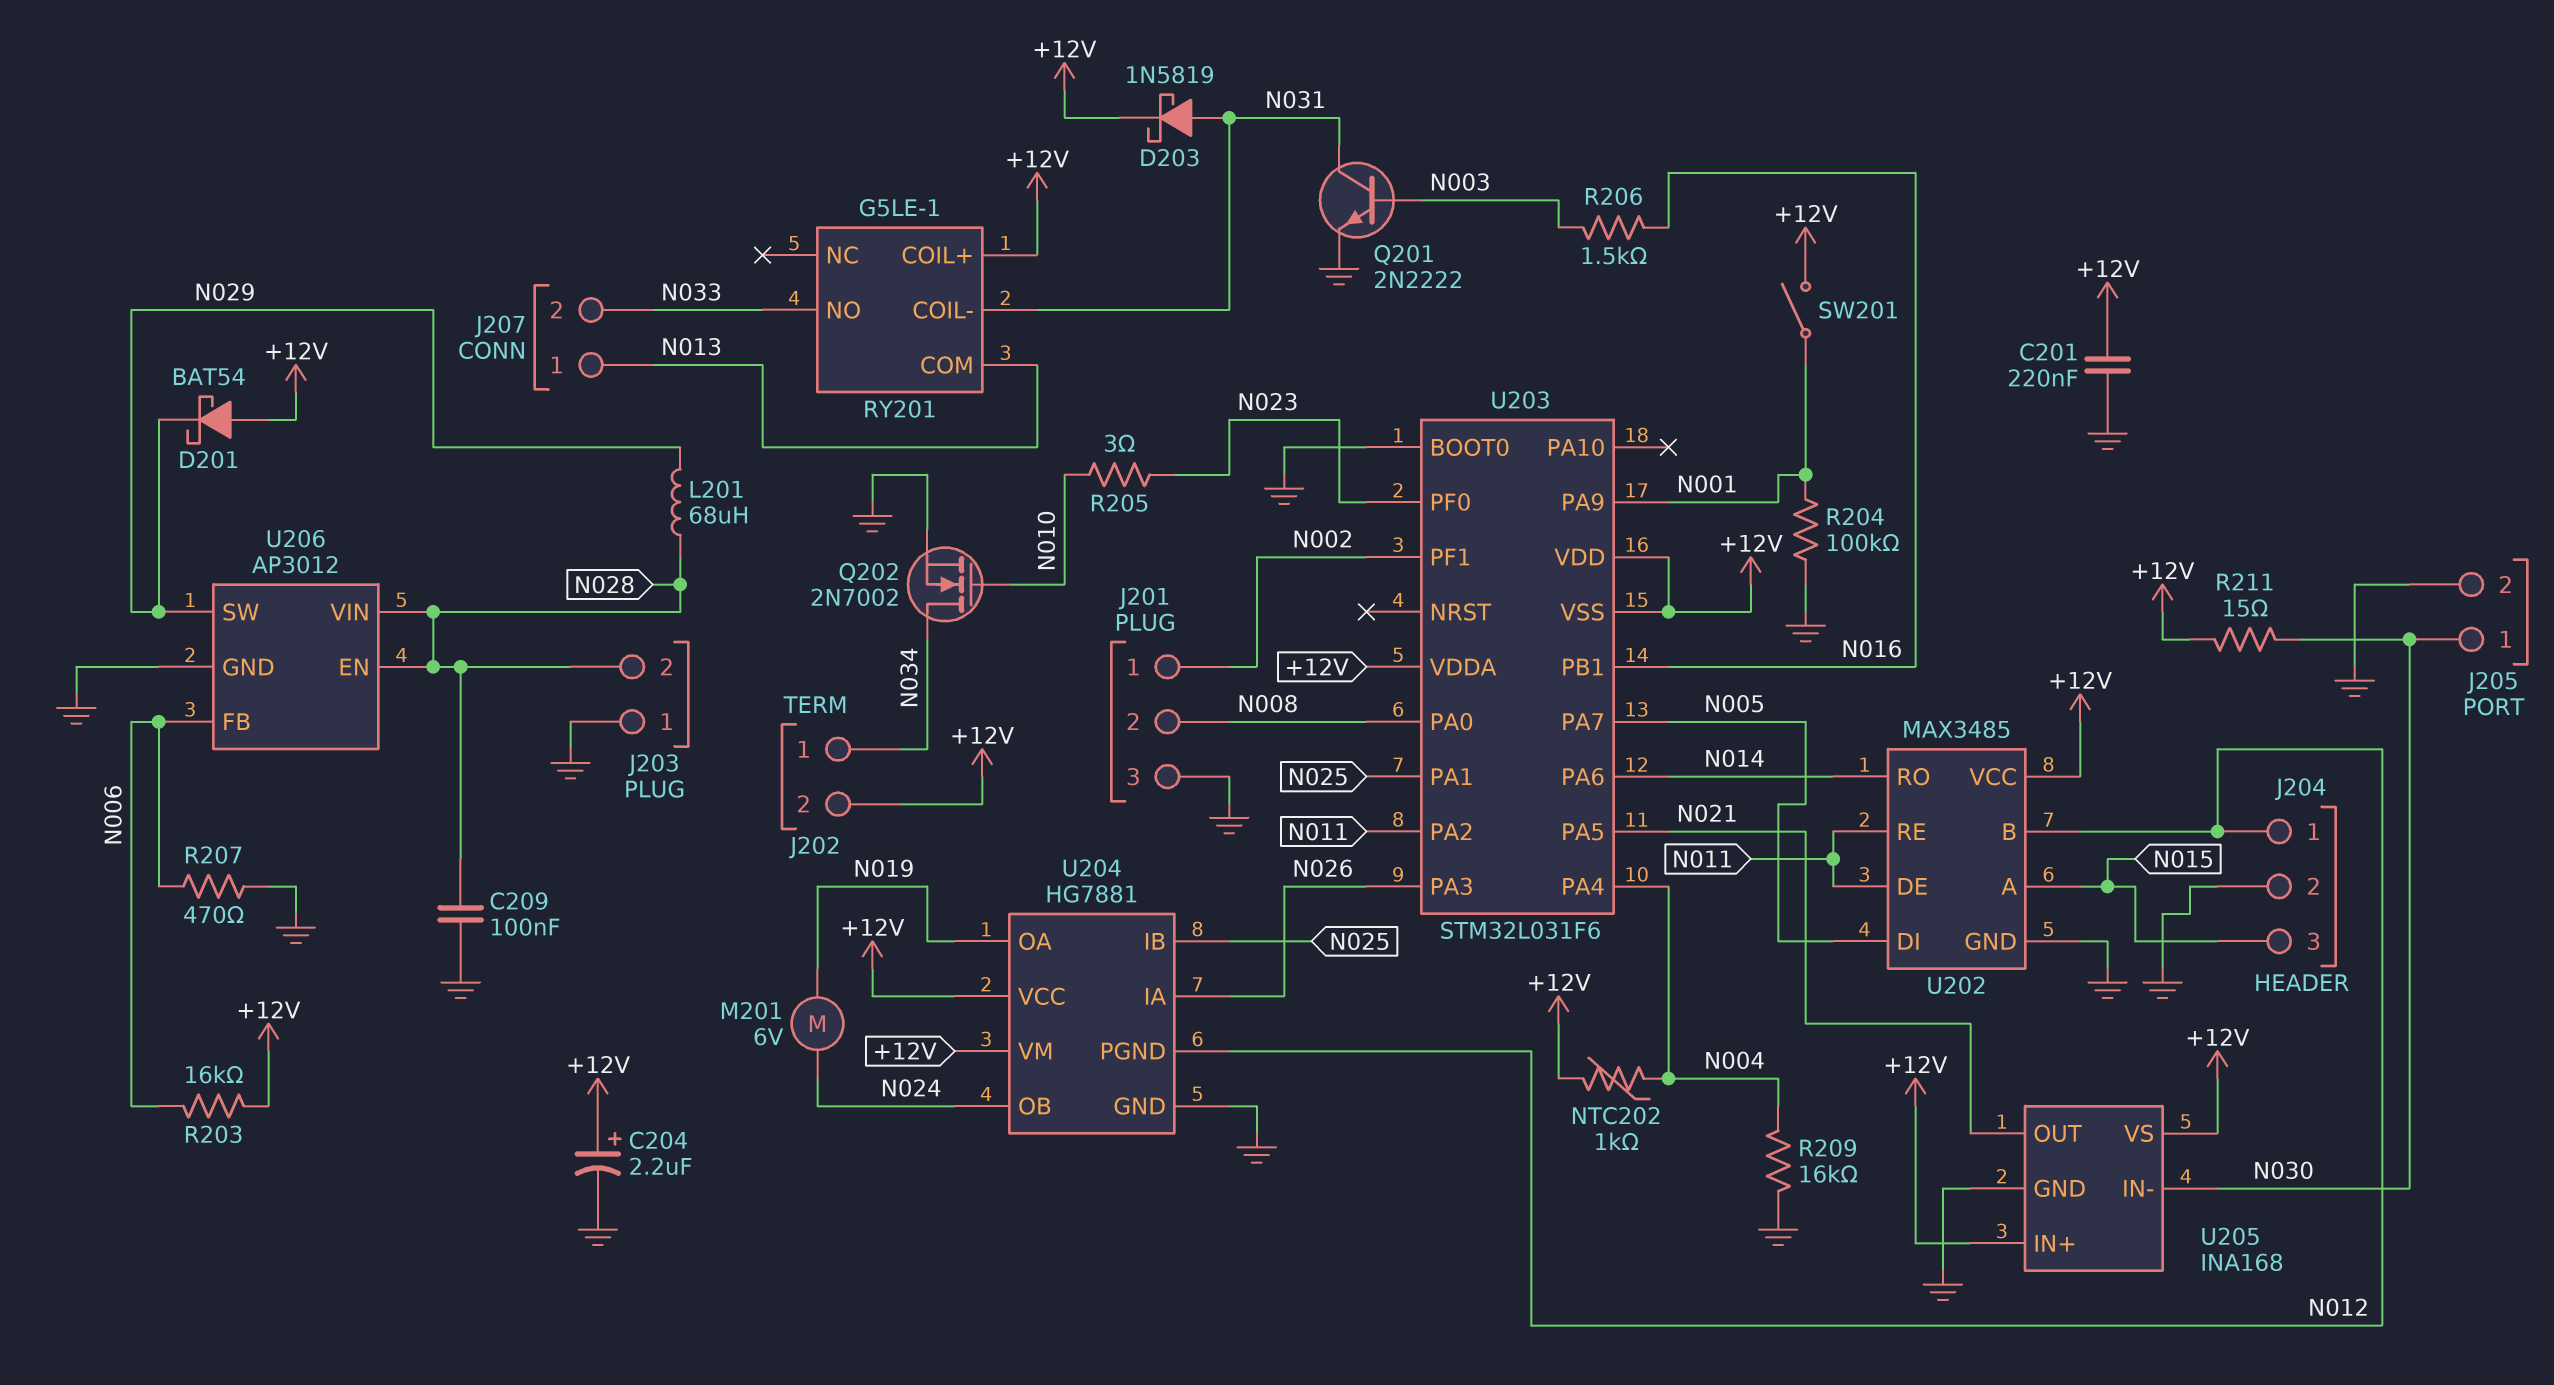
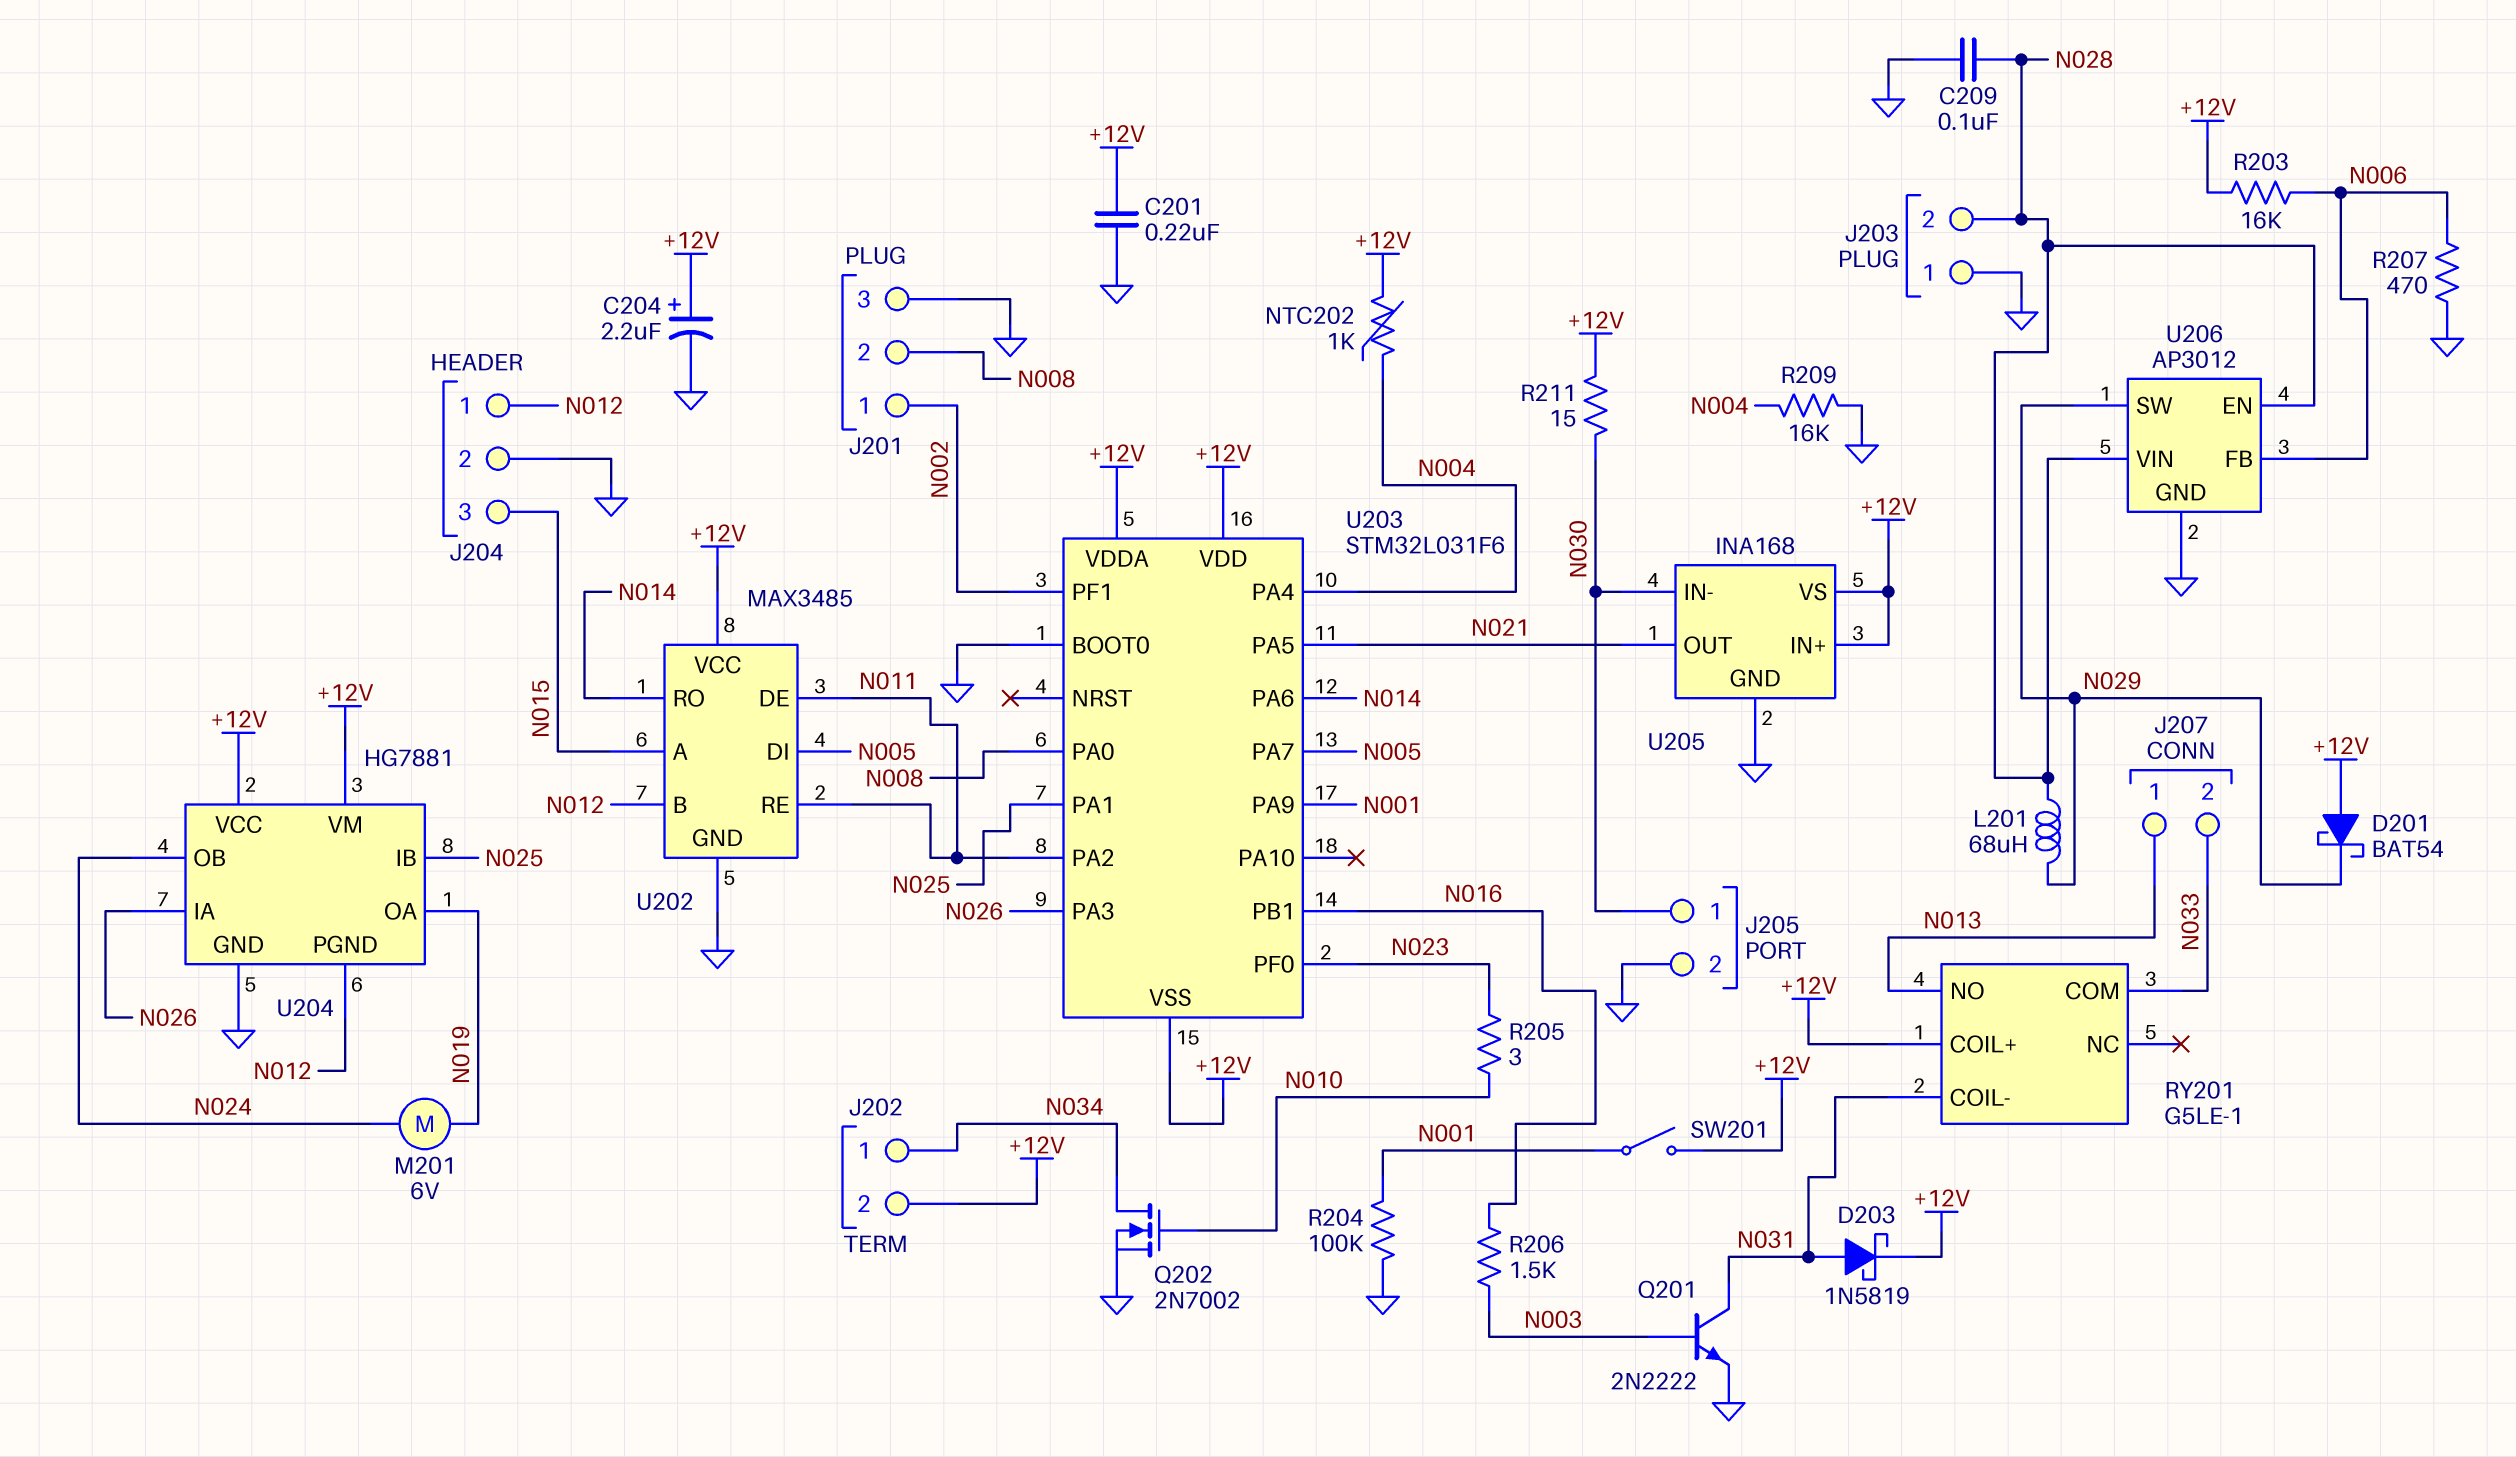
RY201 pin COM: N013 -> N033
RY201 pin NO: N033 -> N013

